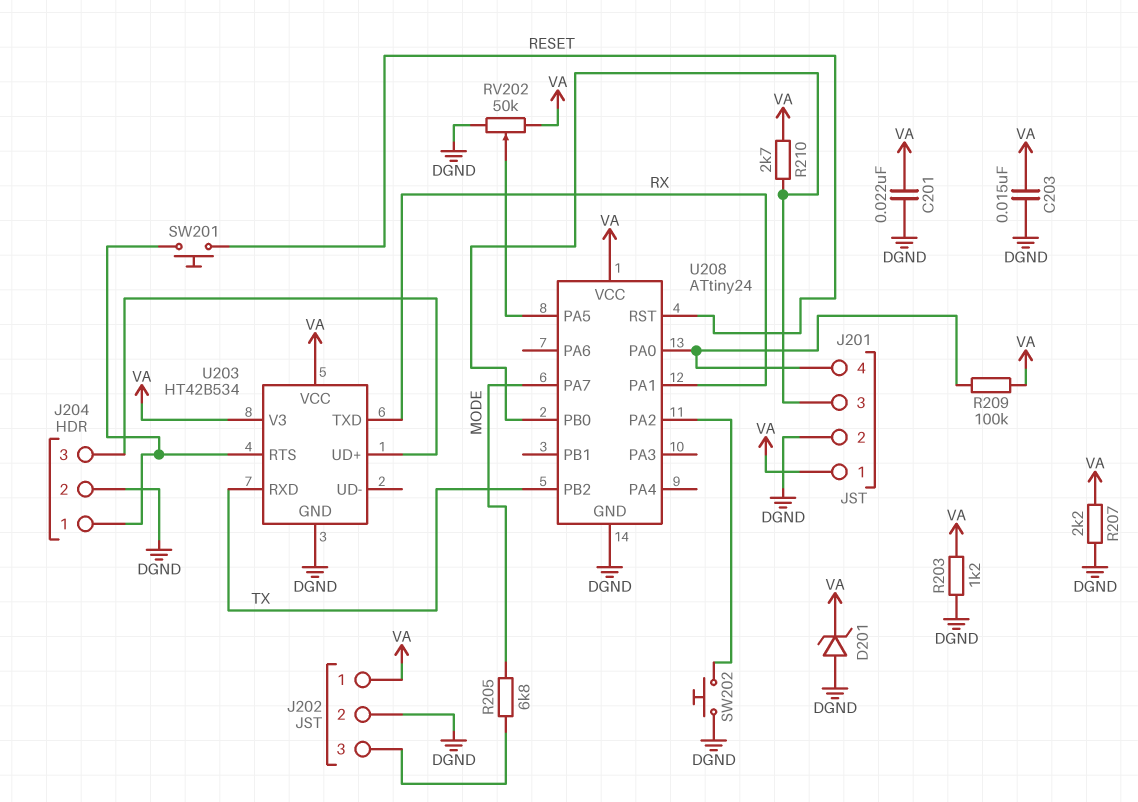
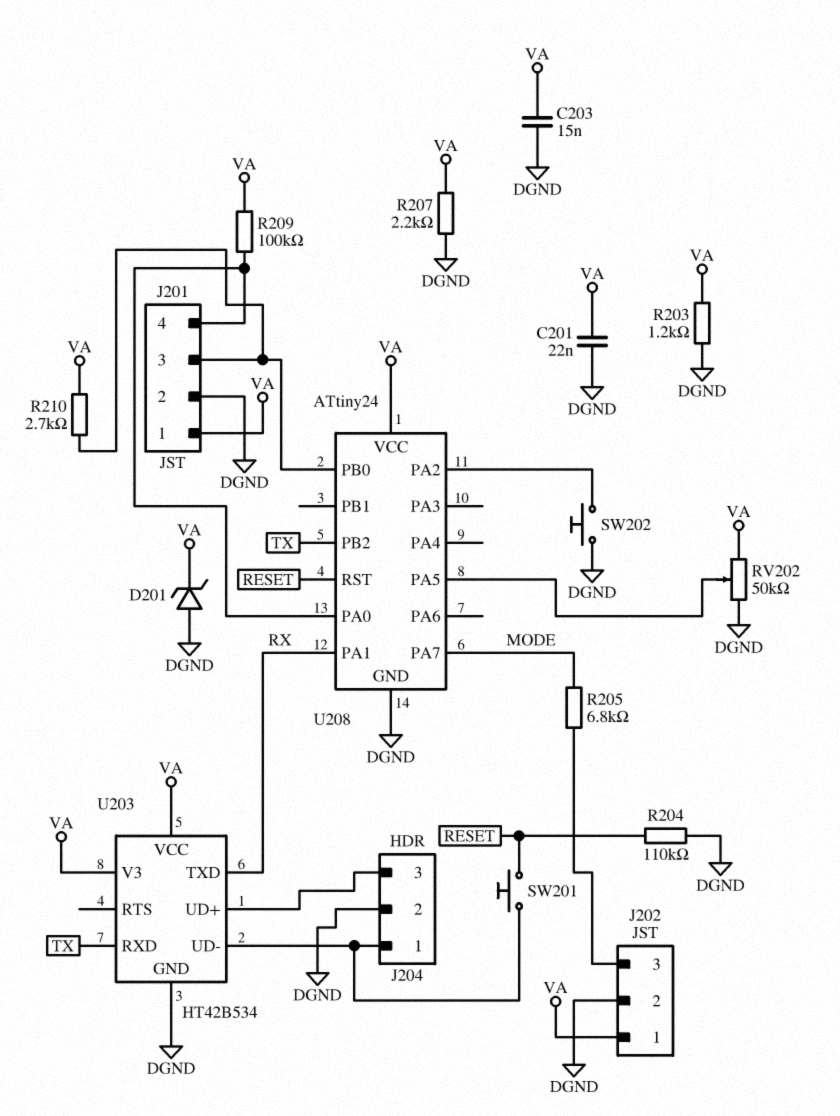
R204: none -> 110k (DGND, RESET)
U203 pin RTS: J204/1 -> none
U203 pin UD-: none -> J204/1

